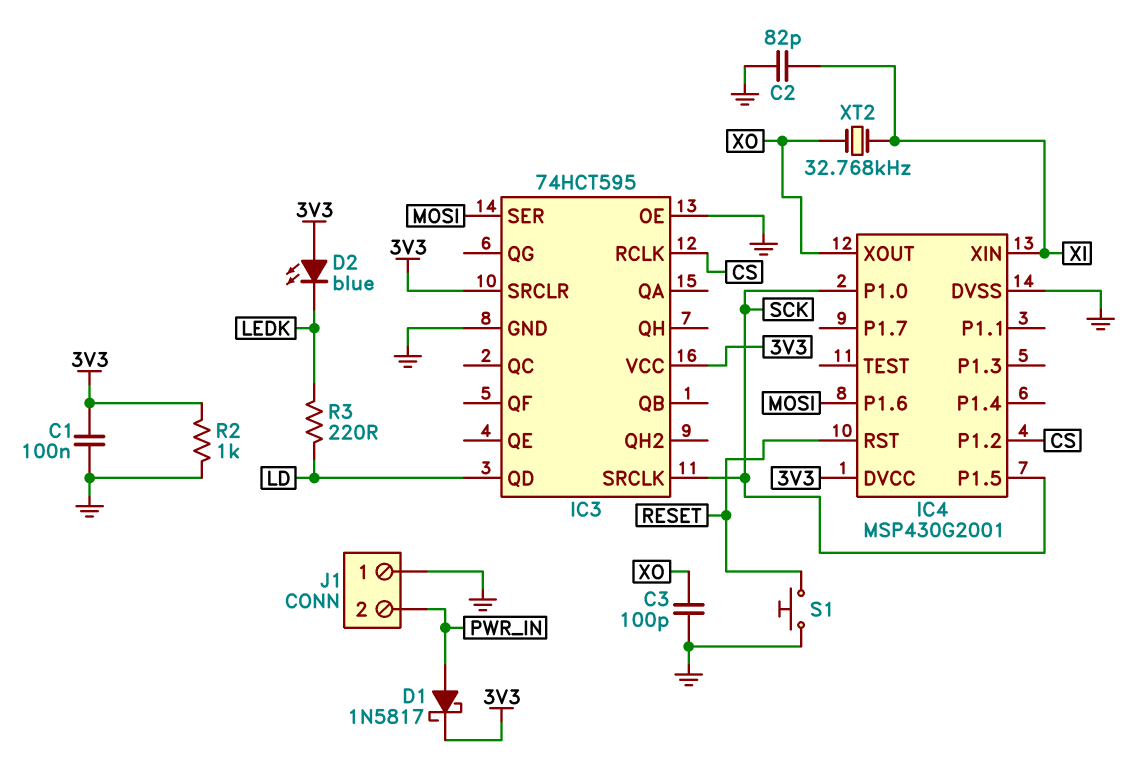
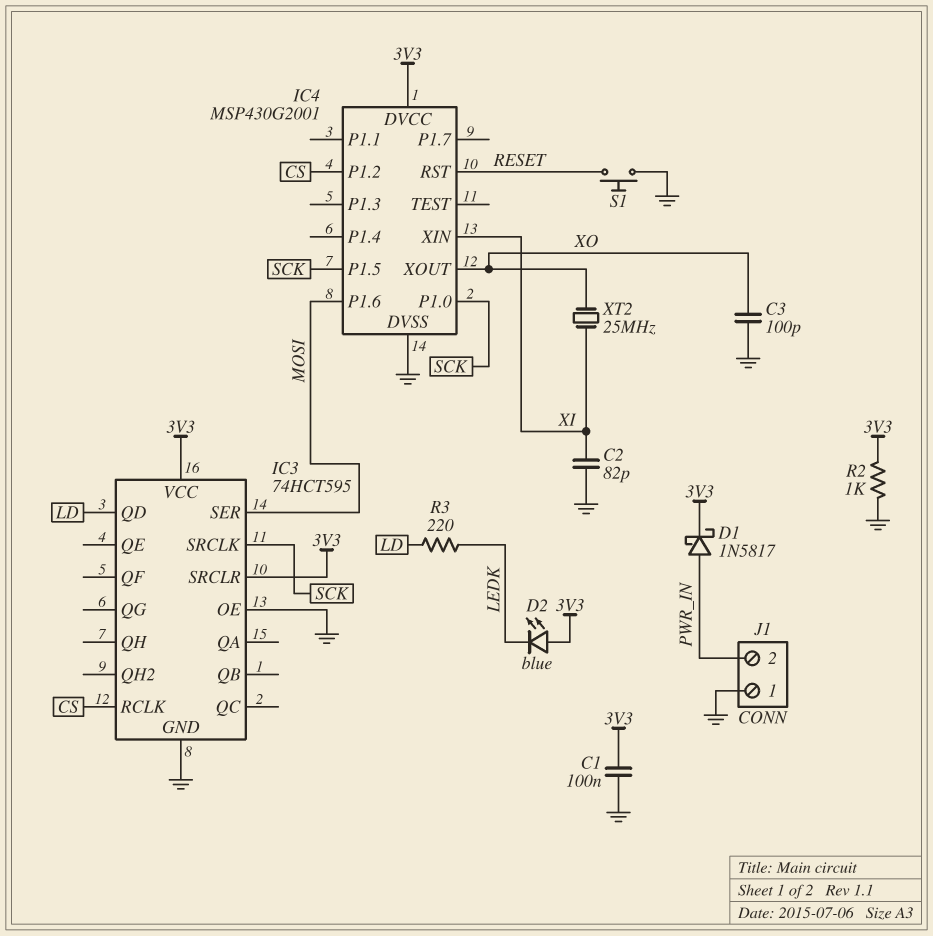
XT2: 32.768kHz (XI, XO) -> 25MHz (XI, XO)

